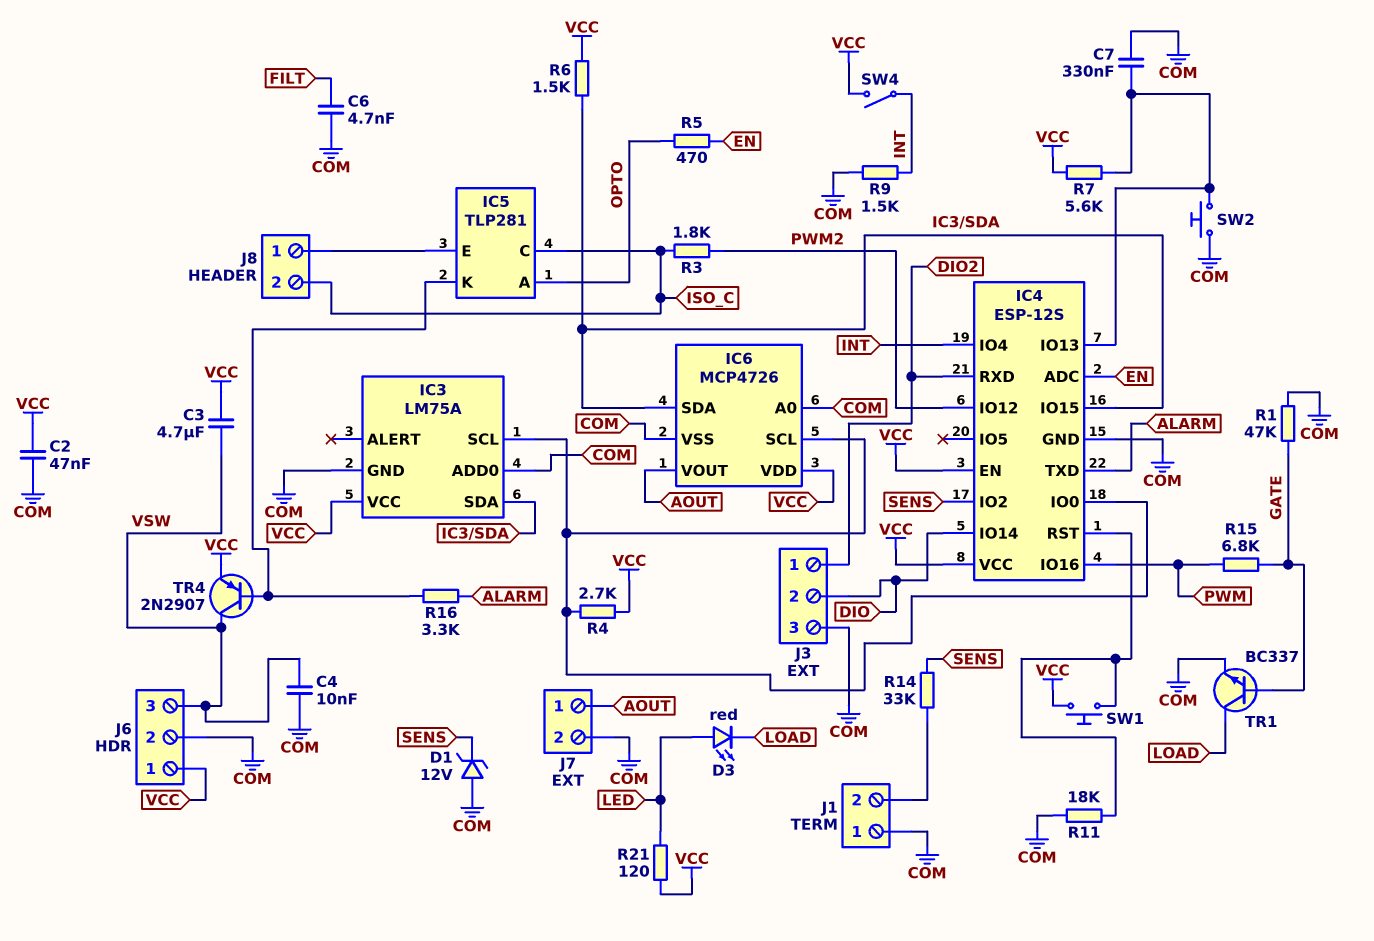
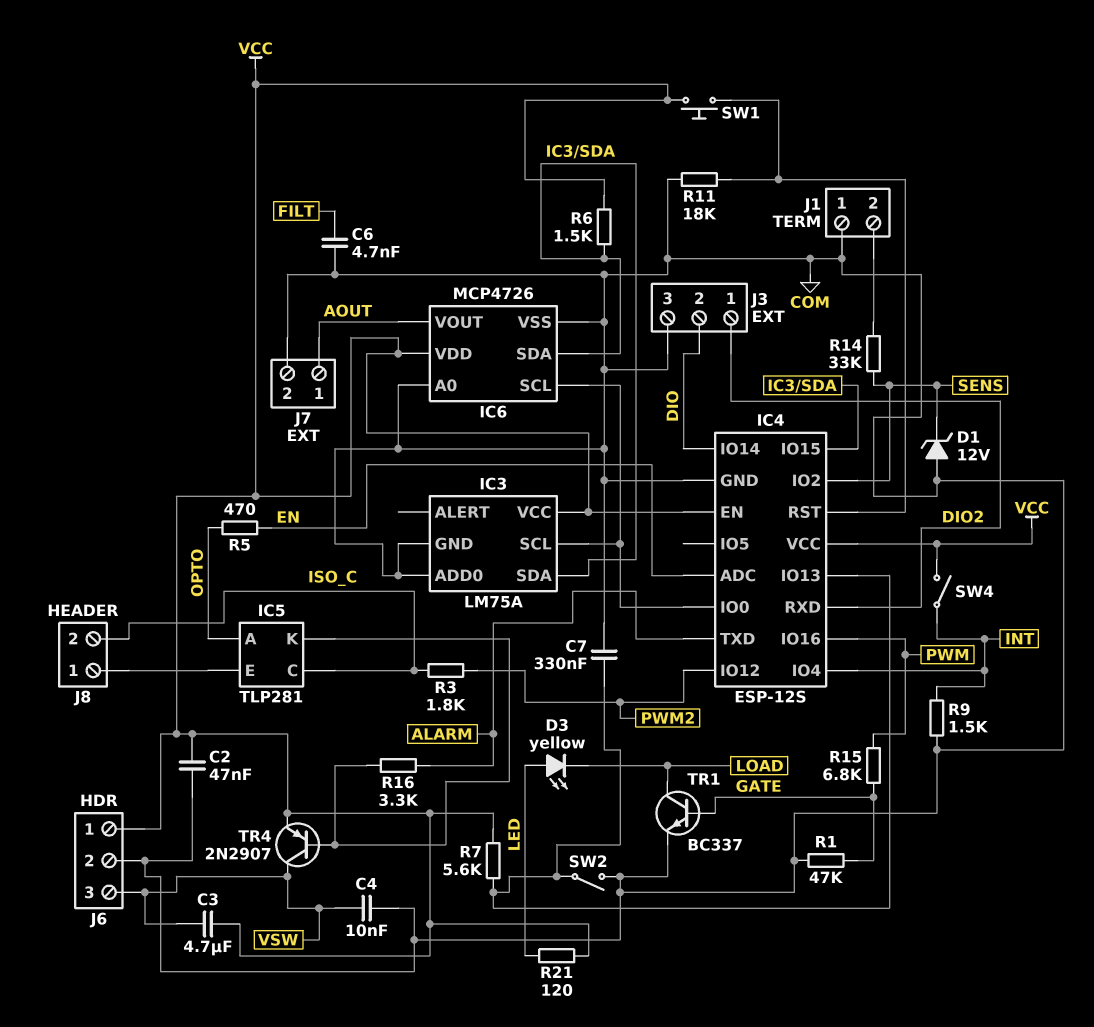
D3: LED red (A LED, K LOAD) -> LED yellow (A LED, K LOAD)
R4: 2.7k (IC3/SCL, VCC) -> none
SW2: button (COM, IC4/IO13) -> switch (COM, IC4/IO13)

